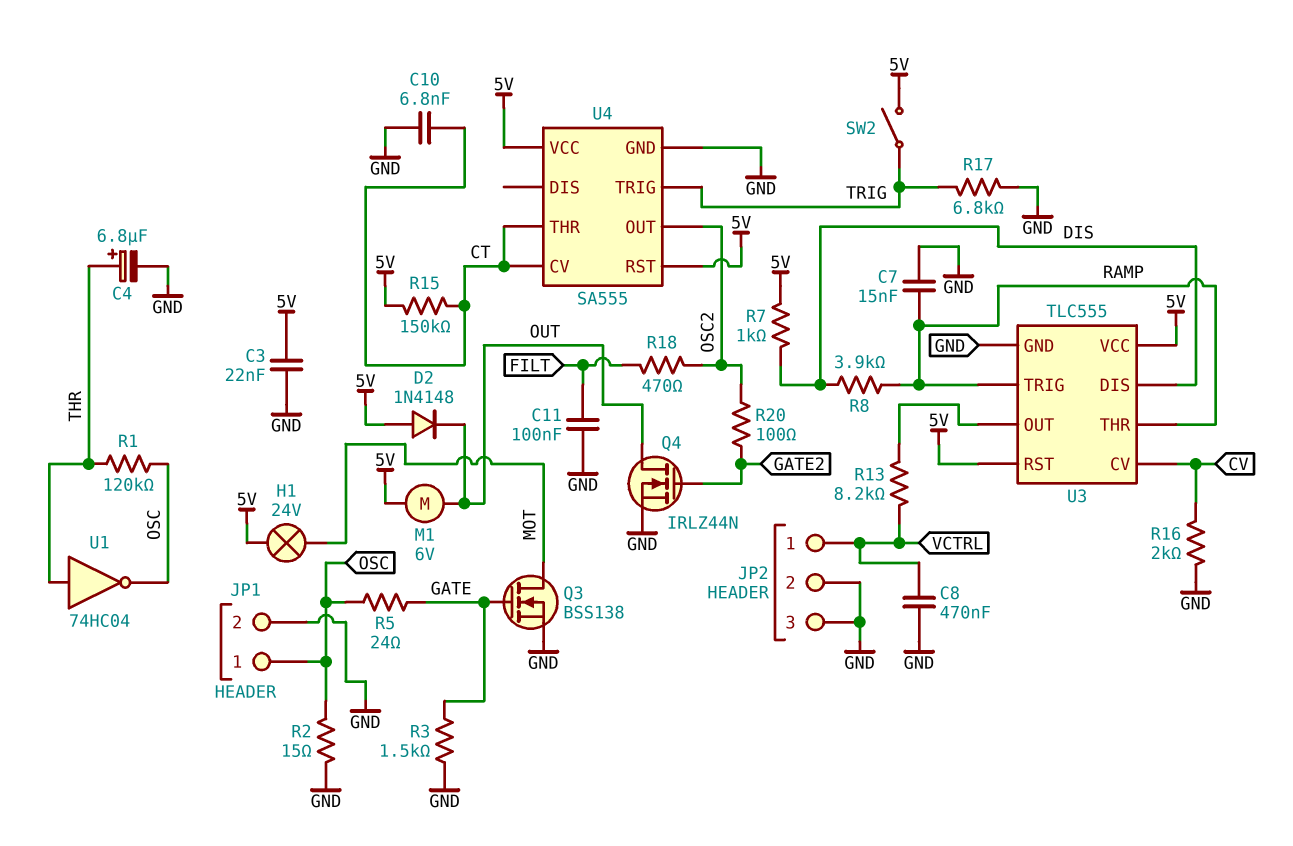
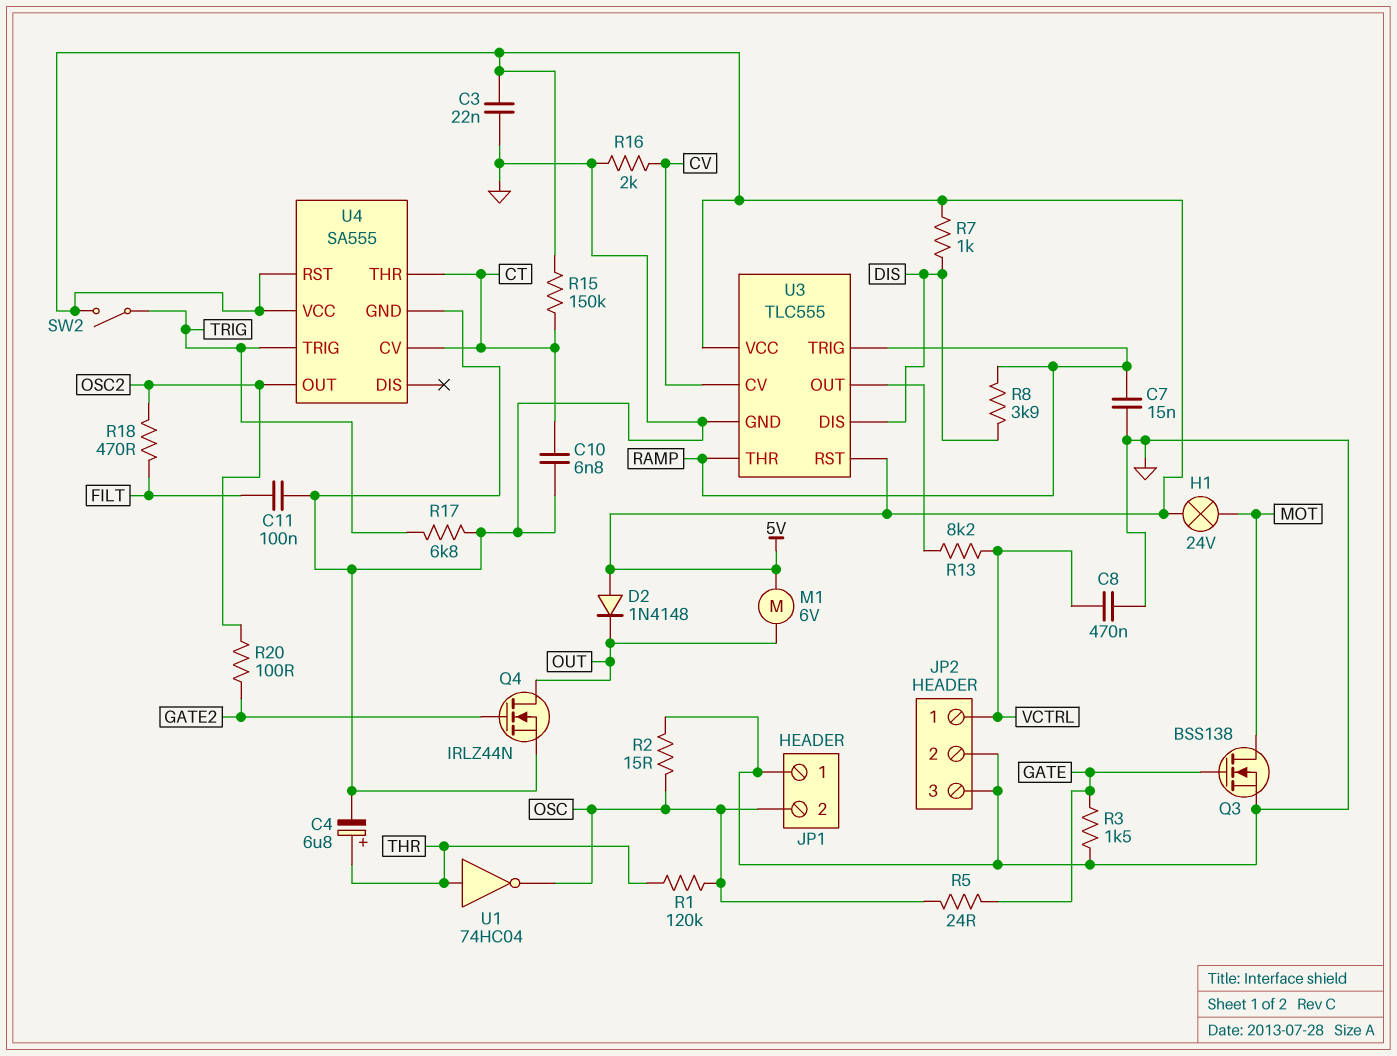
JP1 pin 1: OSC -> GND
JP1 pin 2: GND -> OSC

